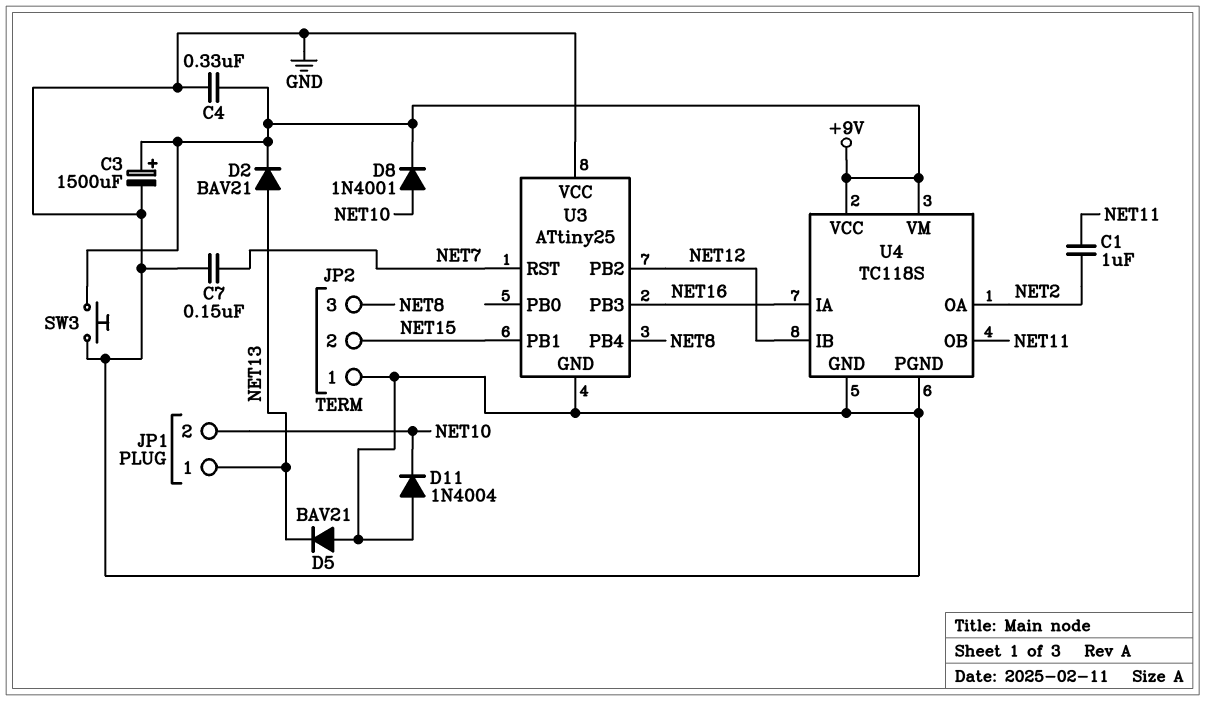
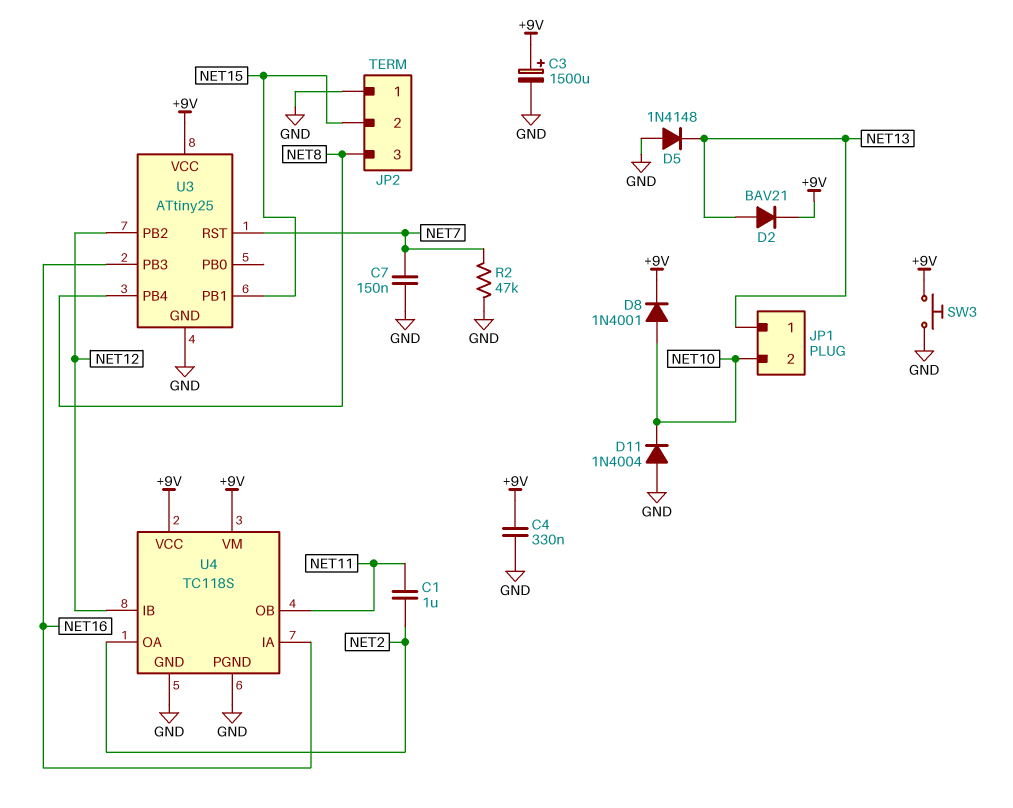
D5: diode BAV21 (A GND, K NET13) -> diode 1N4148 (A GND, K NET13)
R2: none -> 47k (GND, NET7)
U3 pin VCC: GND -> +9V

